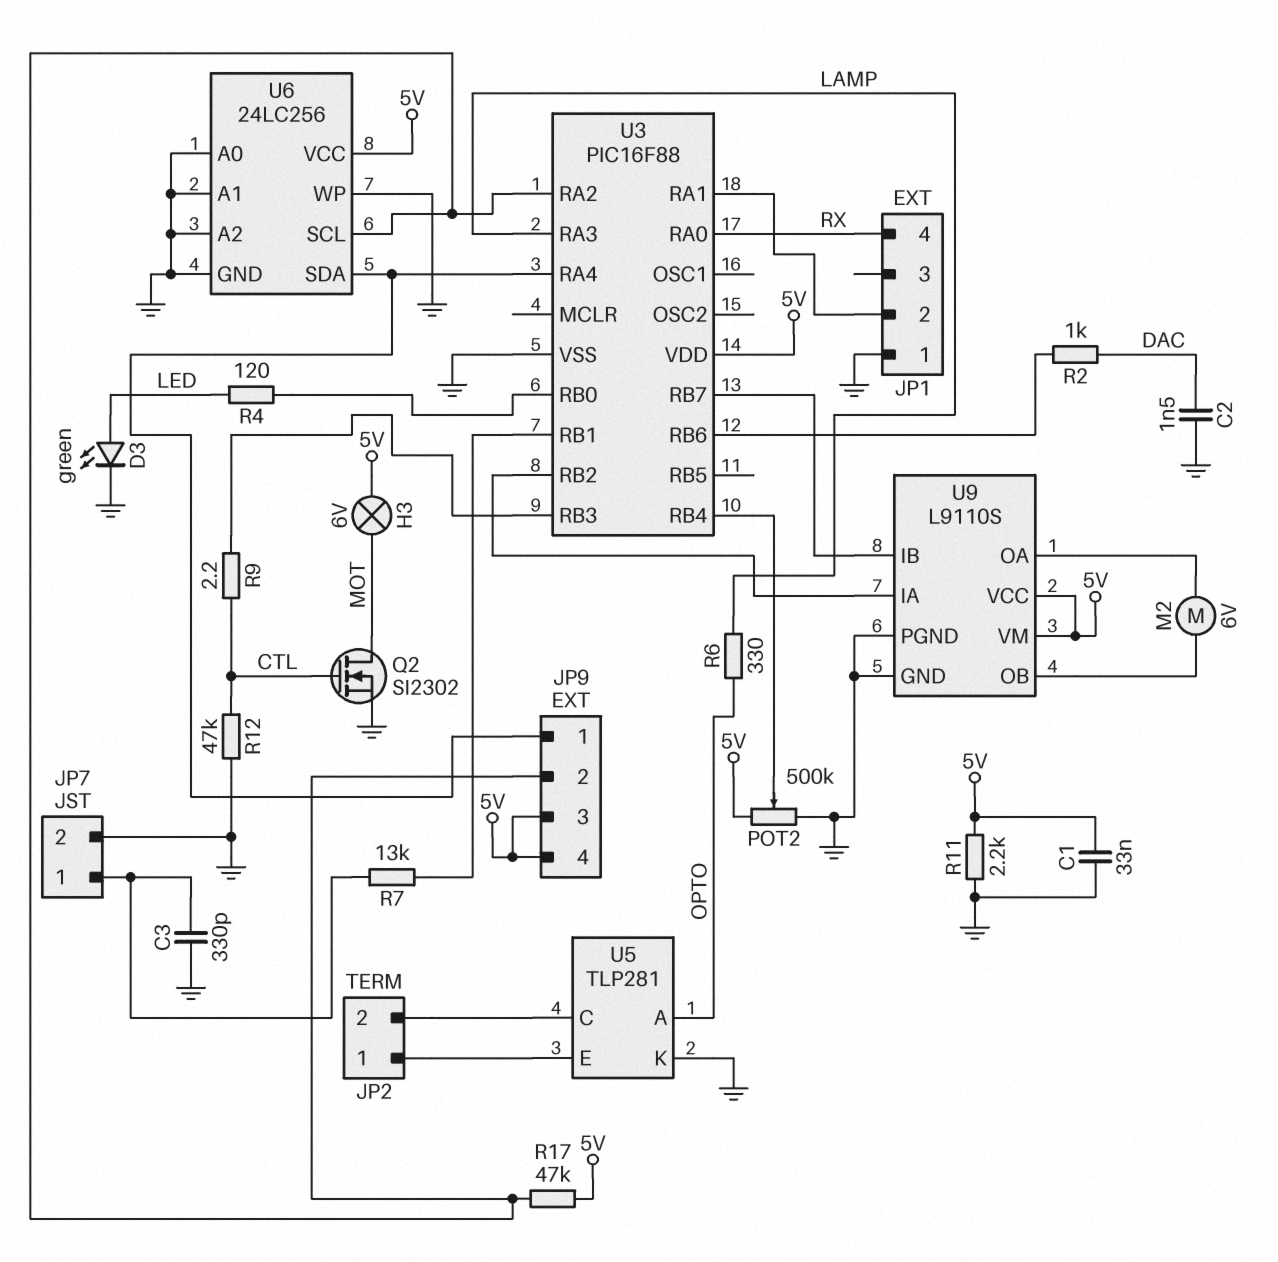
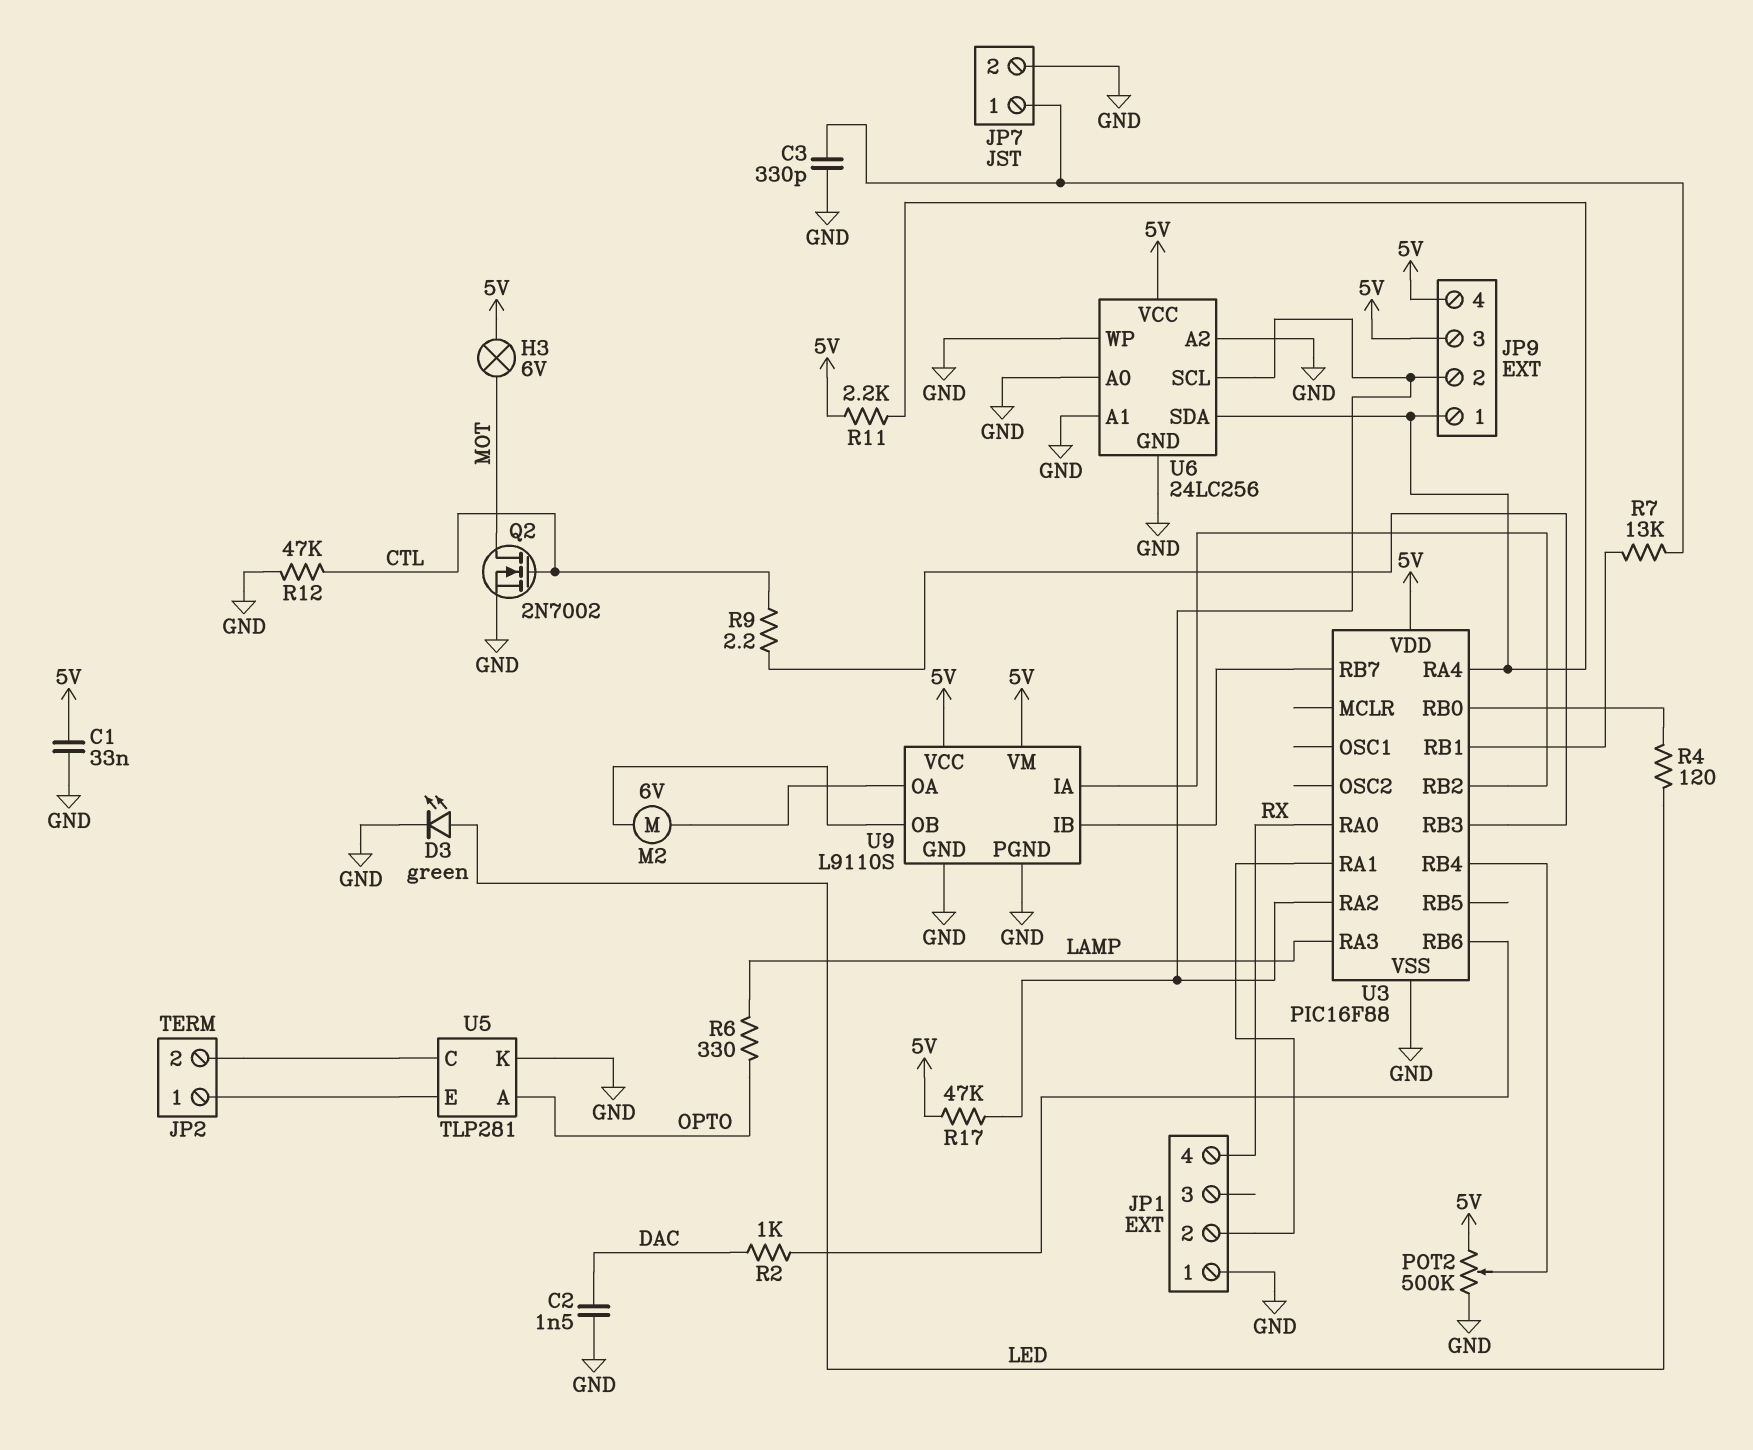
Q2: NMOS SI2302 (G CTL, D MOT, S GND) -> NMOS 2N7002 (G CTL, D MOT, S GND)
R11: 2.2k (5V, GND) -> 2.2k (5V, JP9/1)

